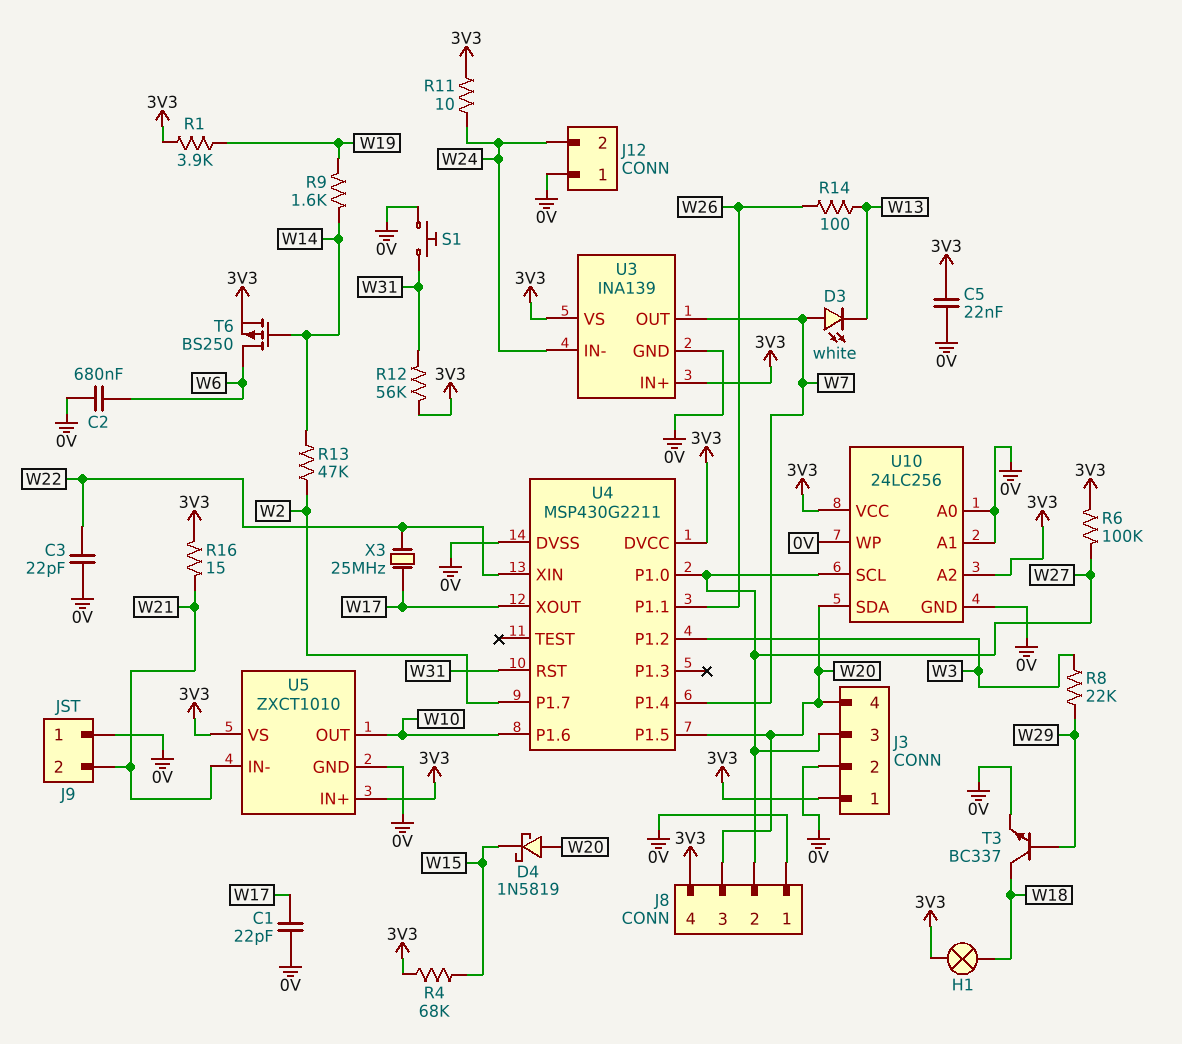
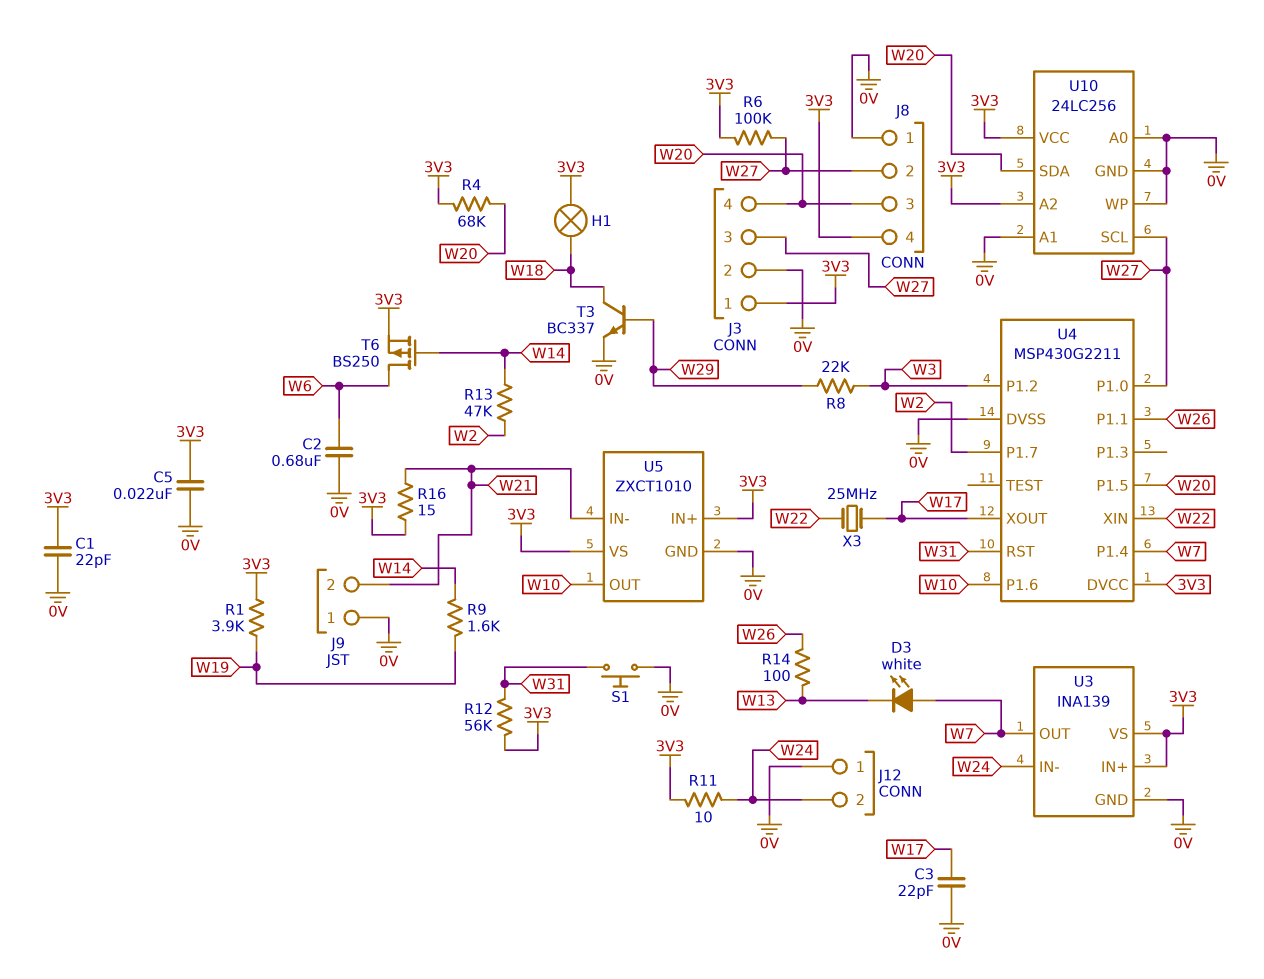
C1: 22pF (0V, W17) -> 22pF (0V, 3V3)
C3: 22pF (0V, W22) -> 22pF (0V, W17)
D4: schottky 1N5819 (A W20, K W15) -> none
R4: 68k (3V3, W15) -> 68k (3V3, W20)

